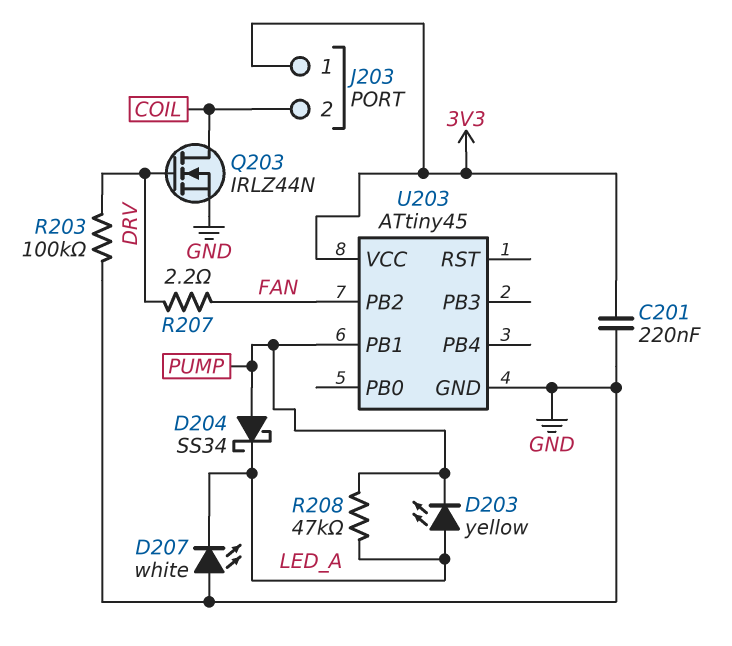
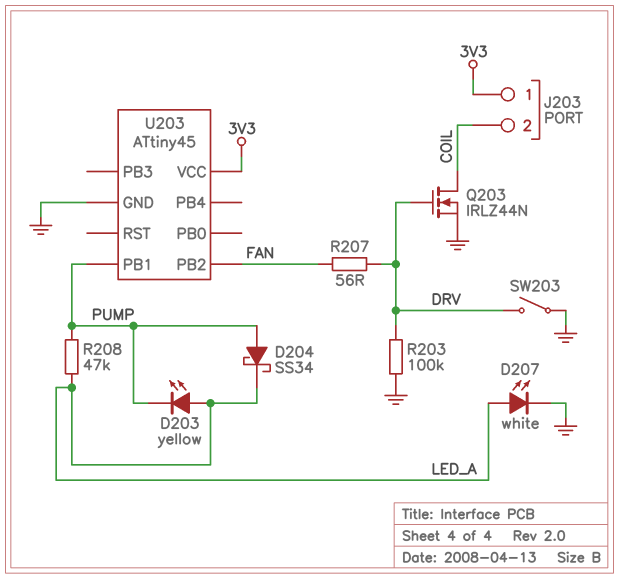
C201: 220nF (3V3, GND) -> none
D207: LED white (A GND, K LED_A) -> LED white (A LED_A, K GND)
R207: 2.2 (DRV, FAN) -> 56 (DRV, FAN)
SW203: none -> switch (DRV, GND)

